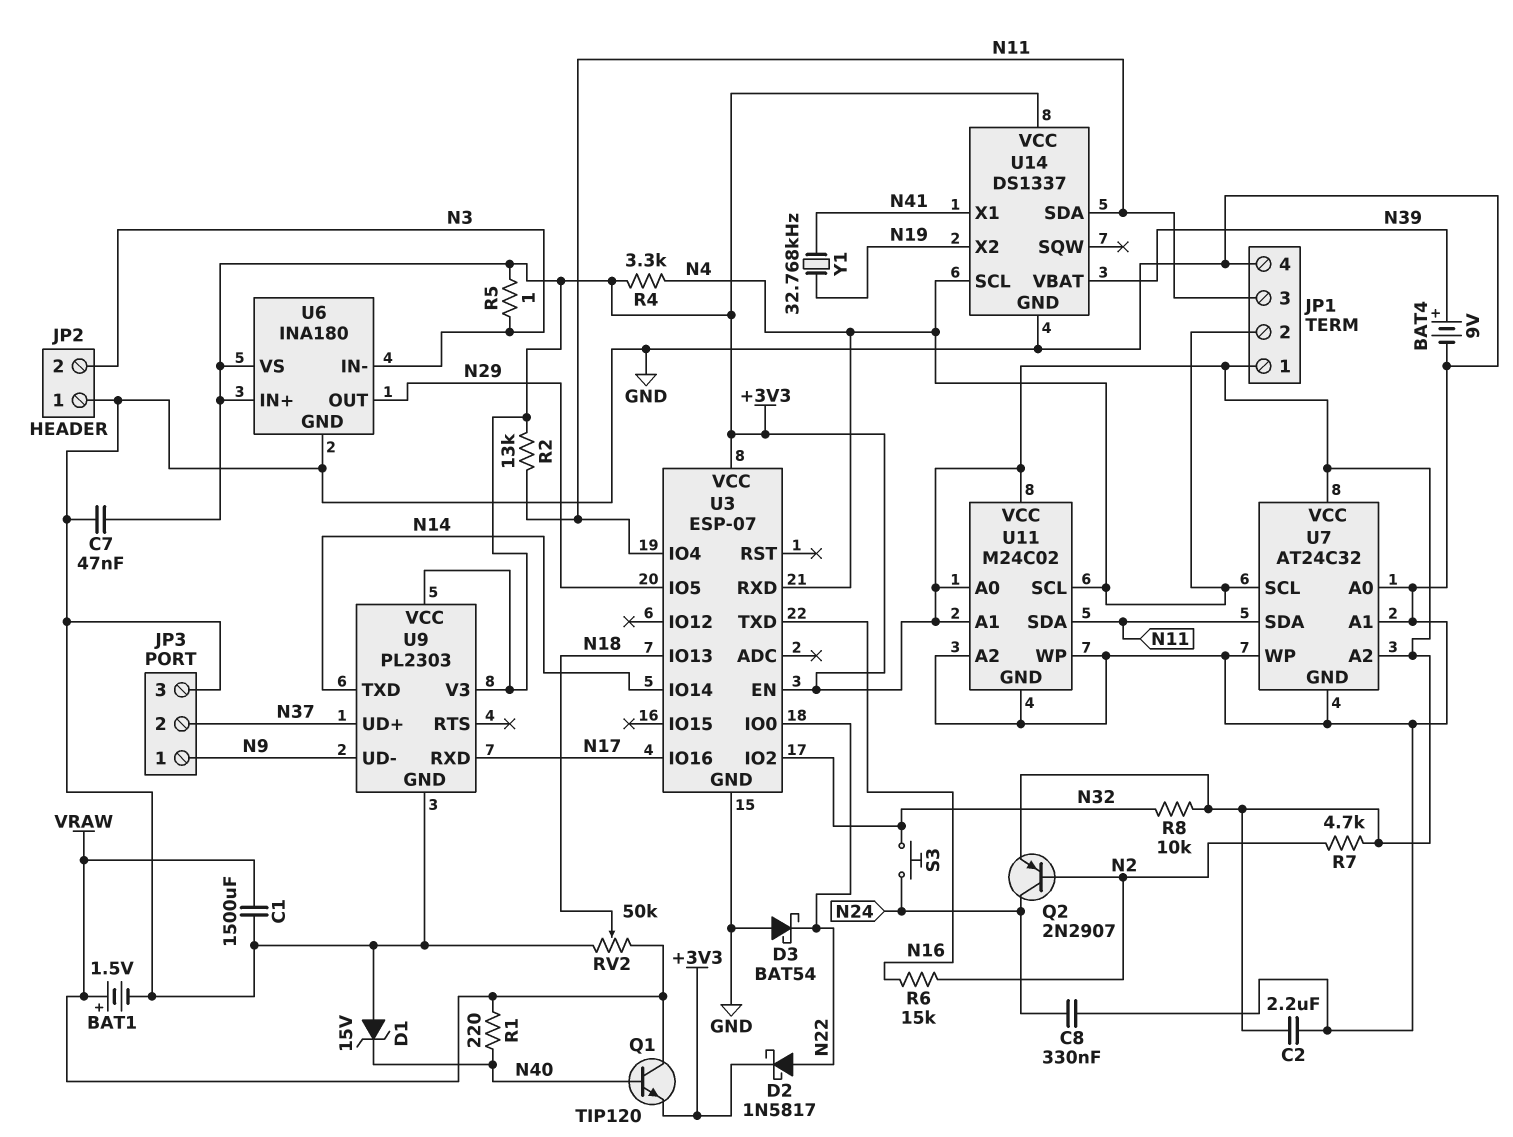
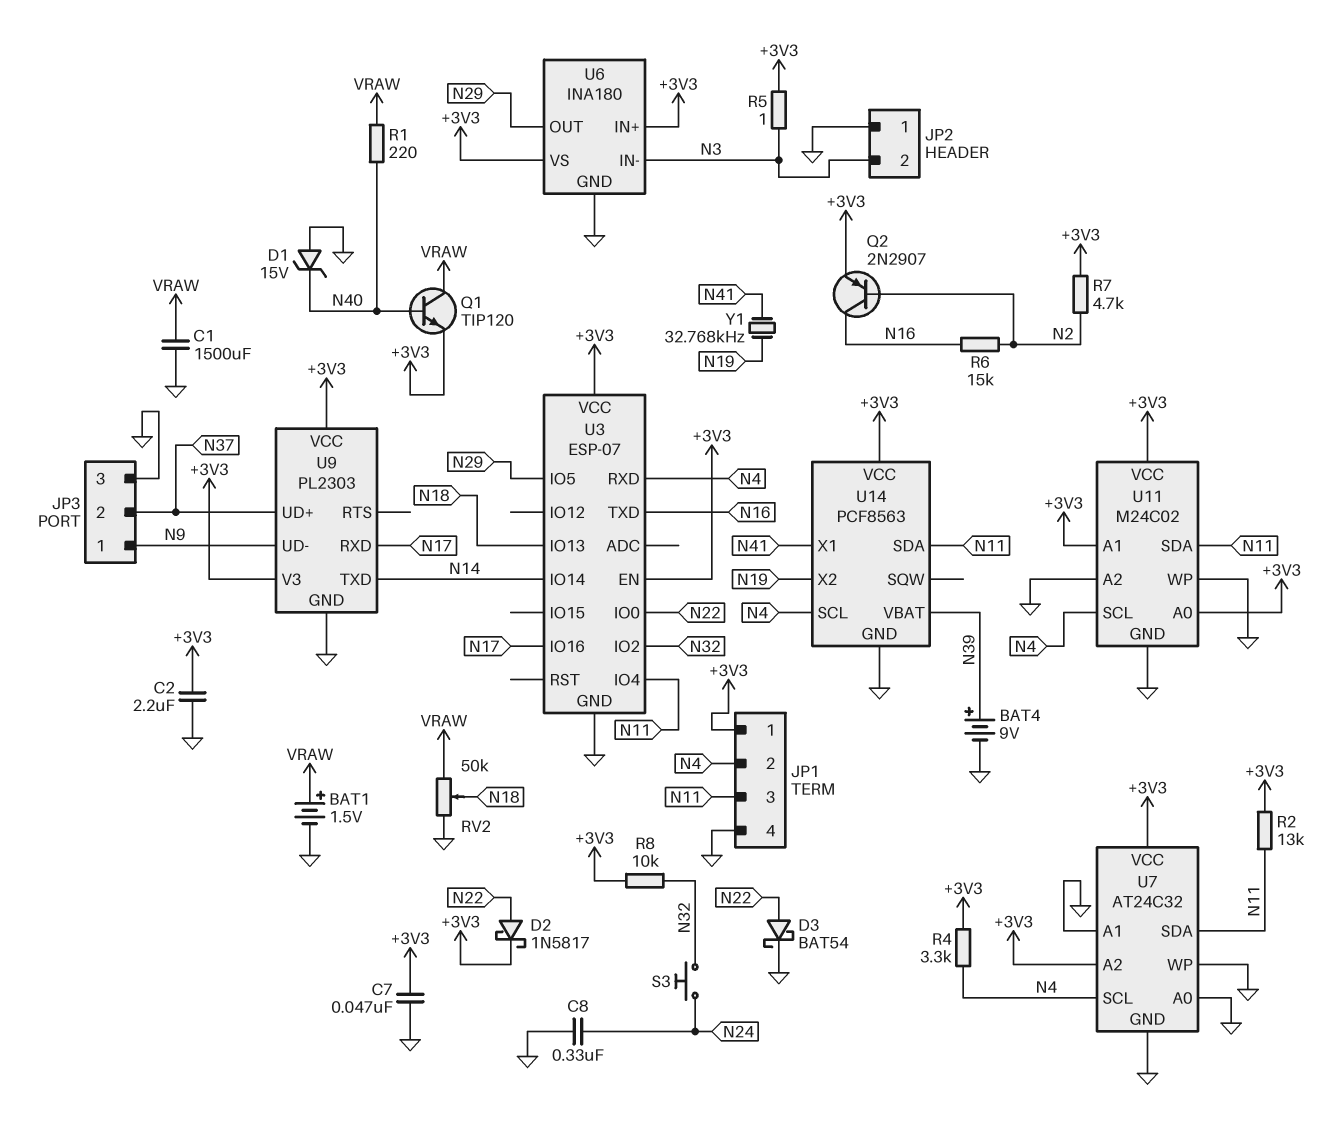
D3: schottky BAT54 (A GND, K N22) -> schottky BAT54 (A N22, K GND)
Q2: PNP 2N2907 (B N2, C N24, E +3V3) -> PNP 2N2907 (B N2, C N16, E +3V3)
U14: DS1337 -> PCF8563

